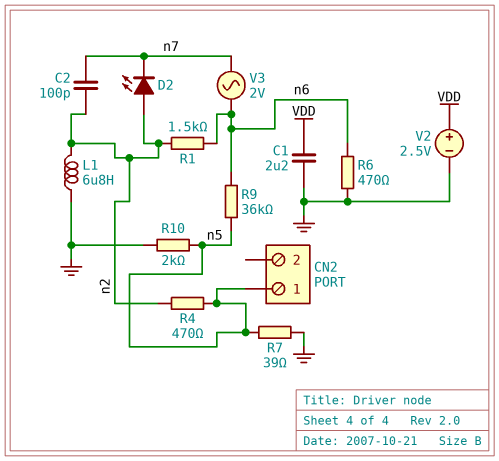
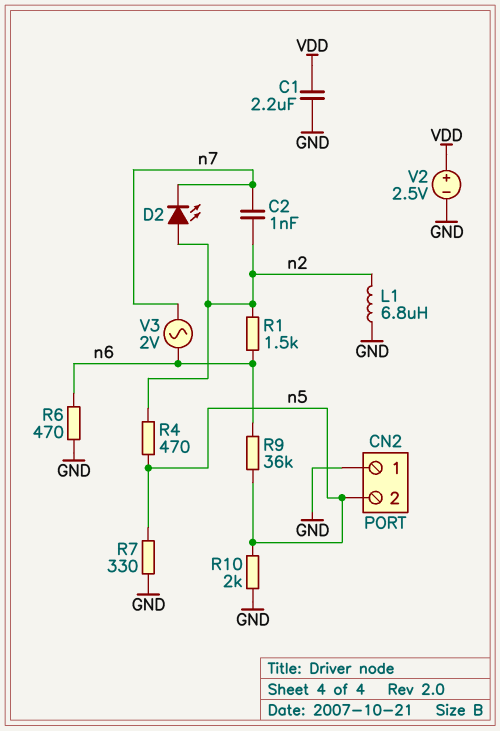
C2: 100pF (n2, n7) -> 1nF (n2, n7)
CN2 pin 1: n5 -> GND
CN2 pin 2: none -> n5
R7: 39 (GND, n5) -> 330 (GND, n5)

